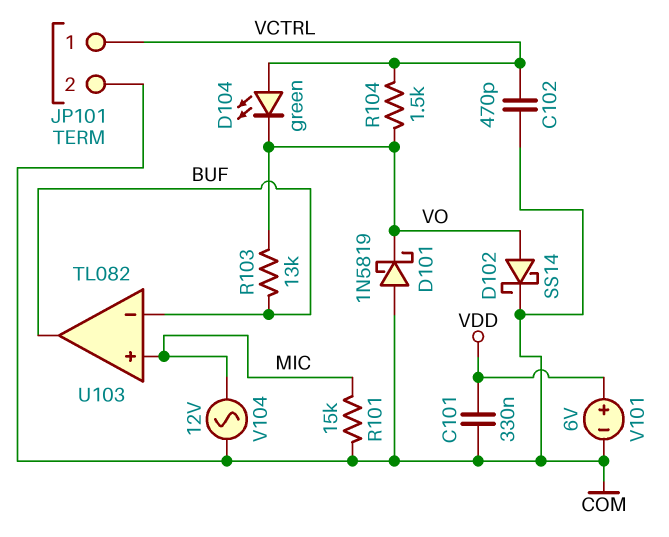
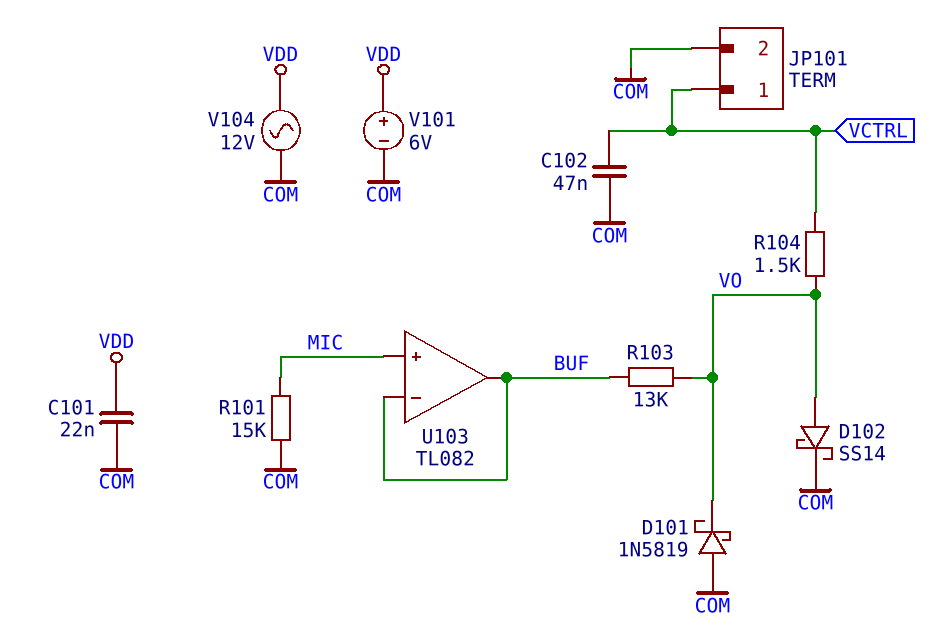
C101: 330nF (COM, VDD) -> 22nF (COM, VDD)
C102: 470pF (COM, VCTRL) -> 47nF (COM, VCTRL)
D104: LED green (A VCTRL, K VO) -> none
V104: AC 12V (COM, MIC) -> AC 12V (COM, VDD)

